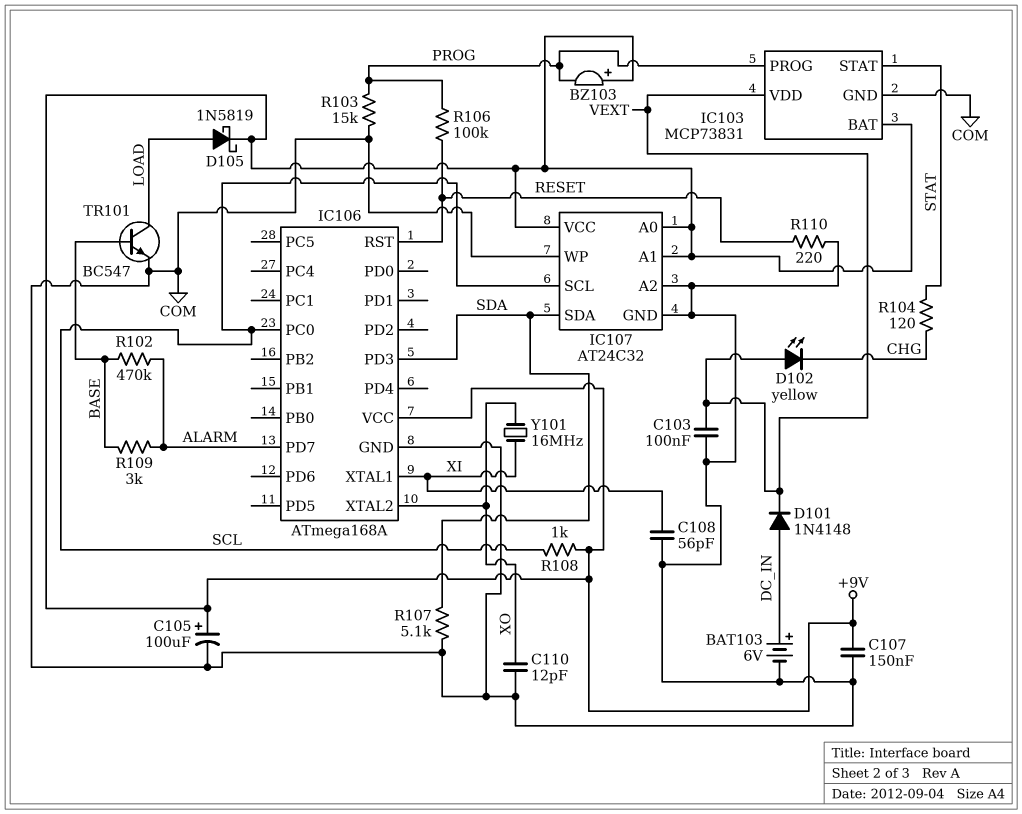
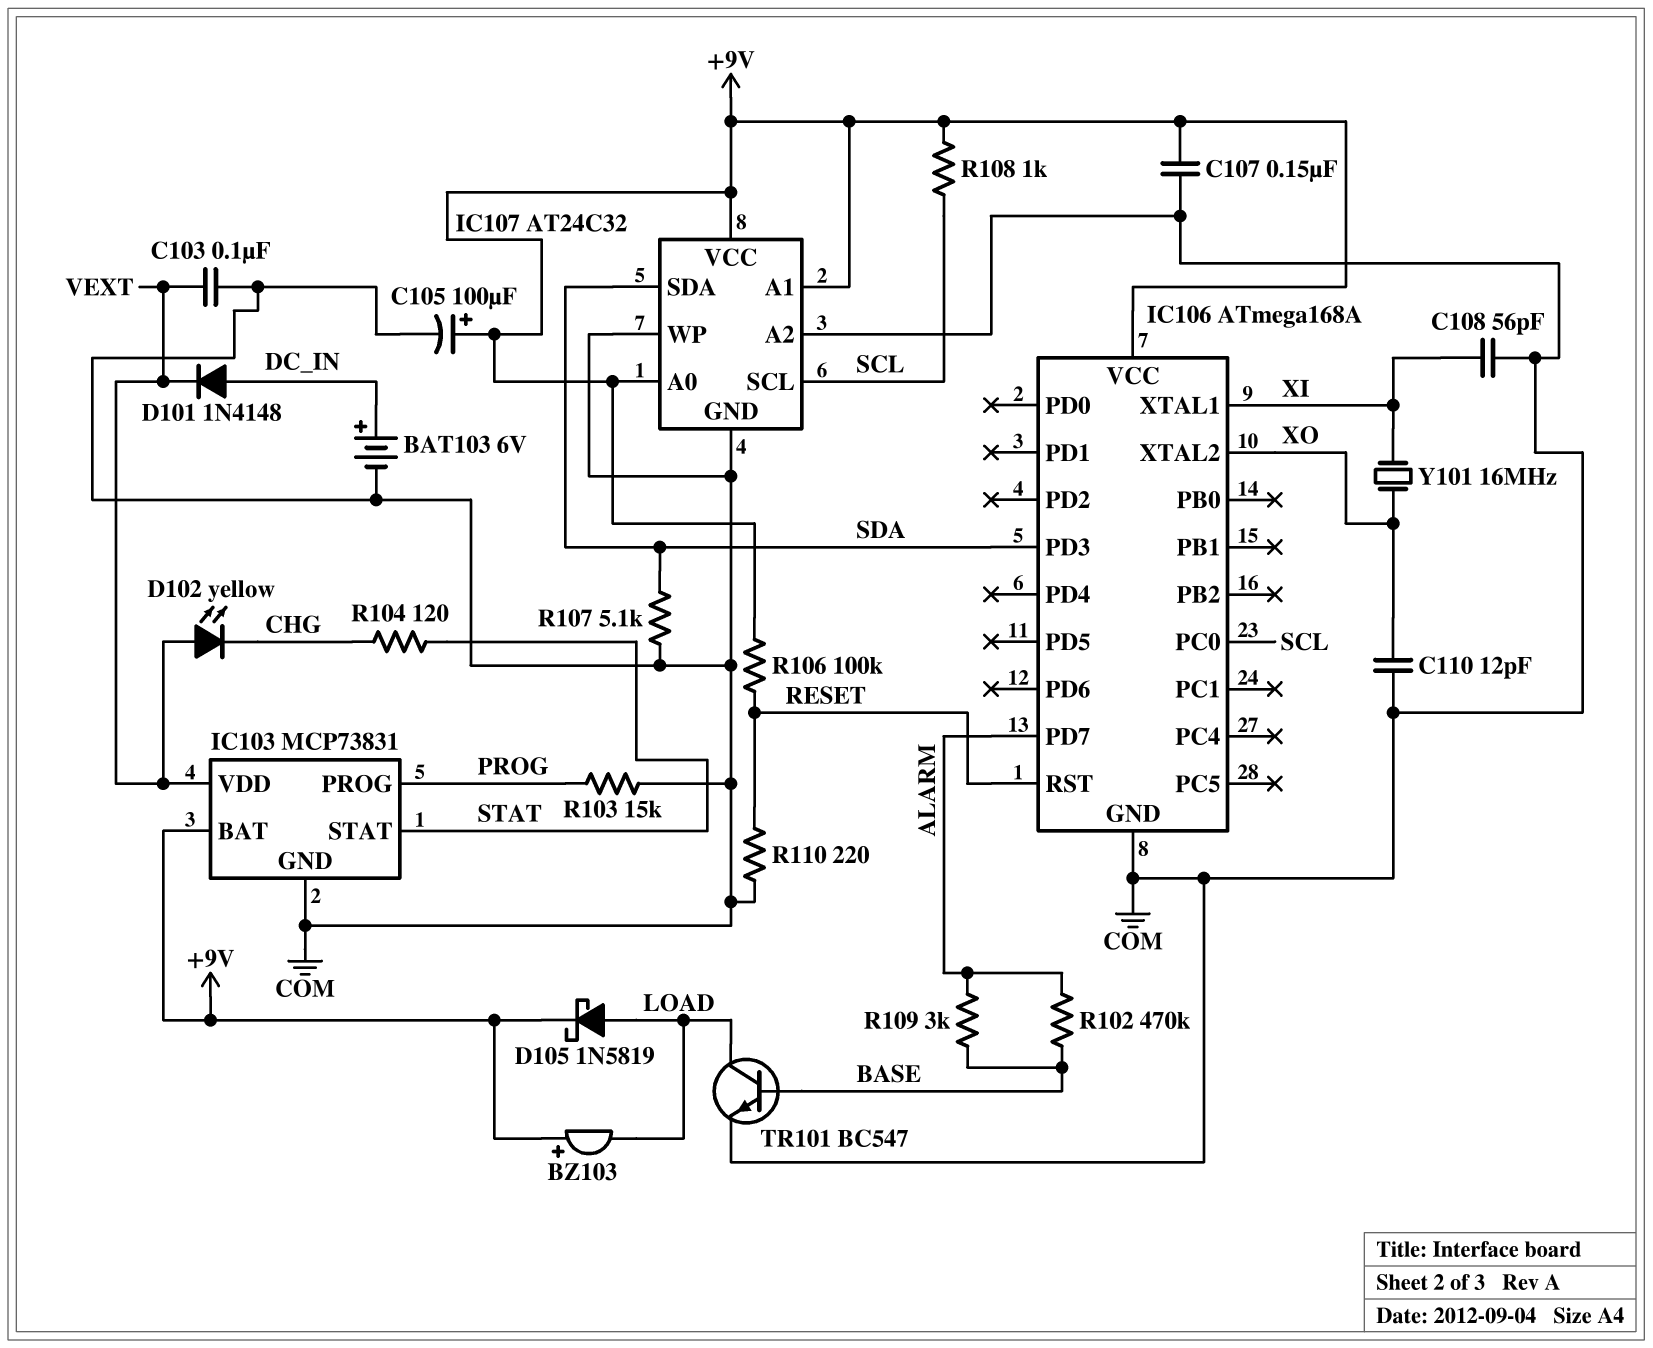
BZ103: buzzer (plus +9V, minus PROG) -> buzzer (plus +9V, minus LOAD)
R106: 100k (PROG, RESET) -> 100k (+9V, RESET)

